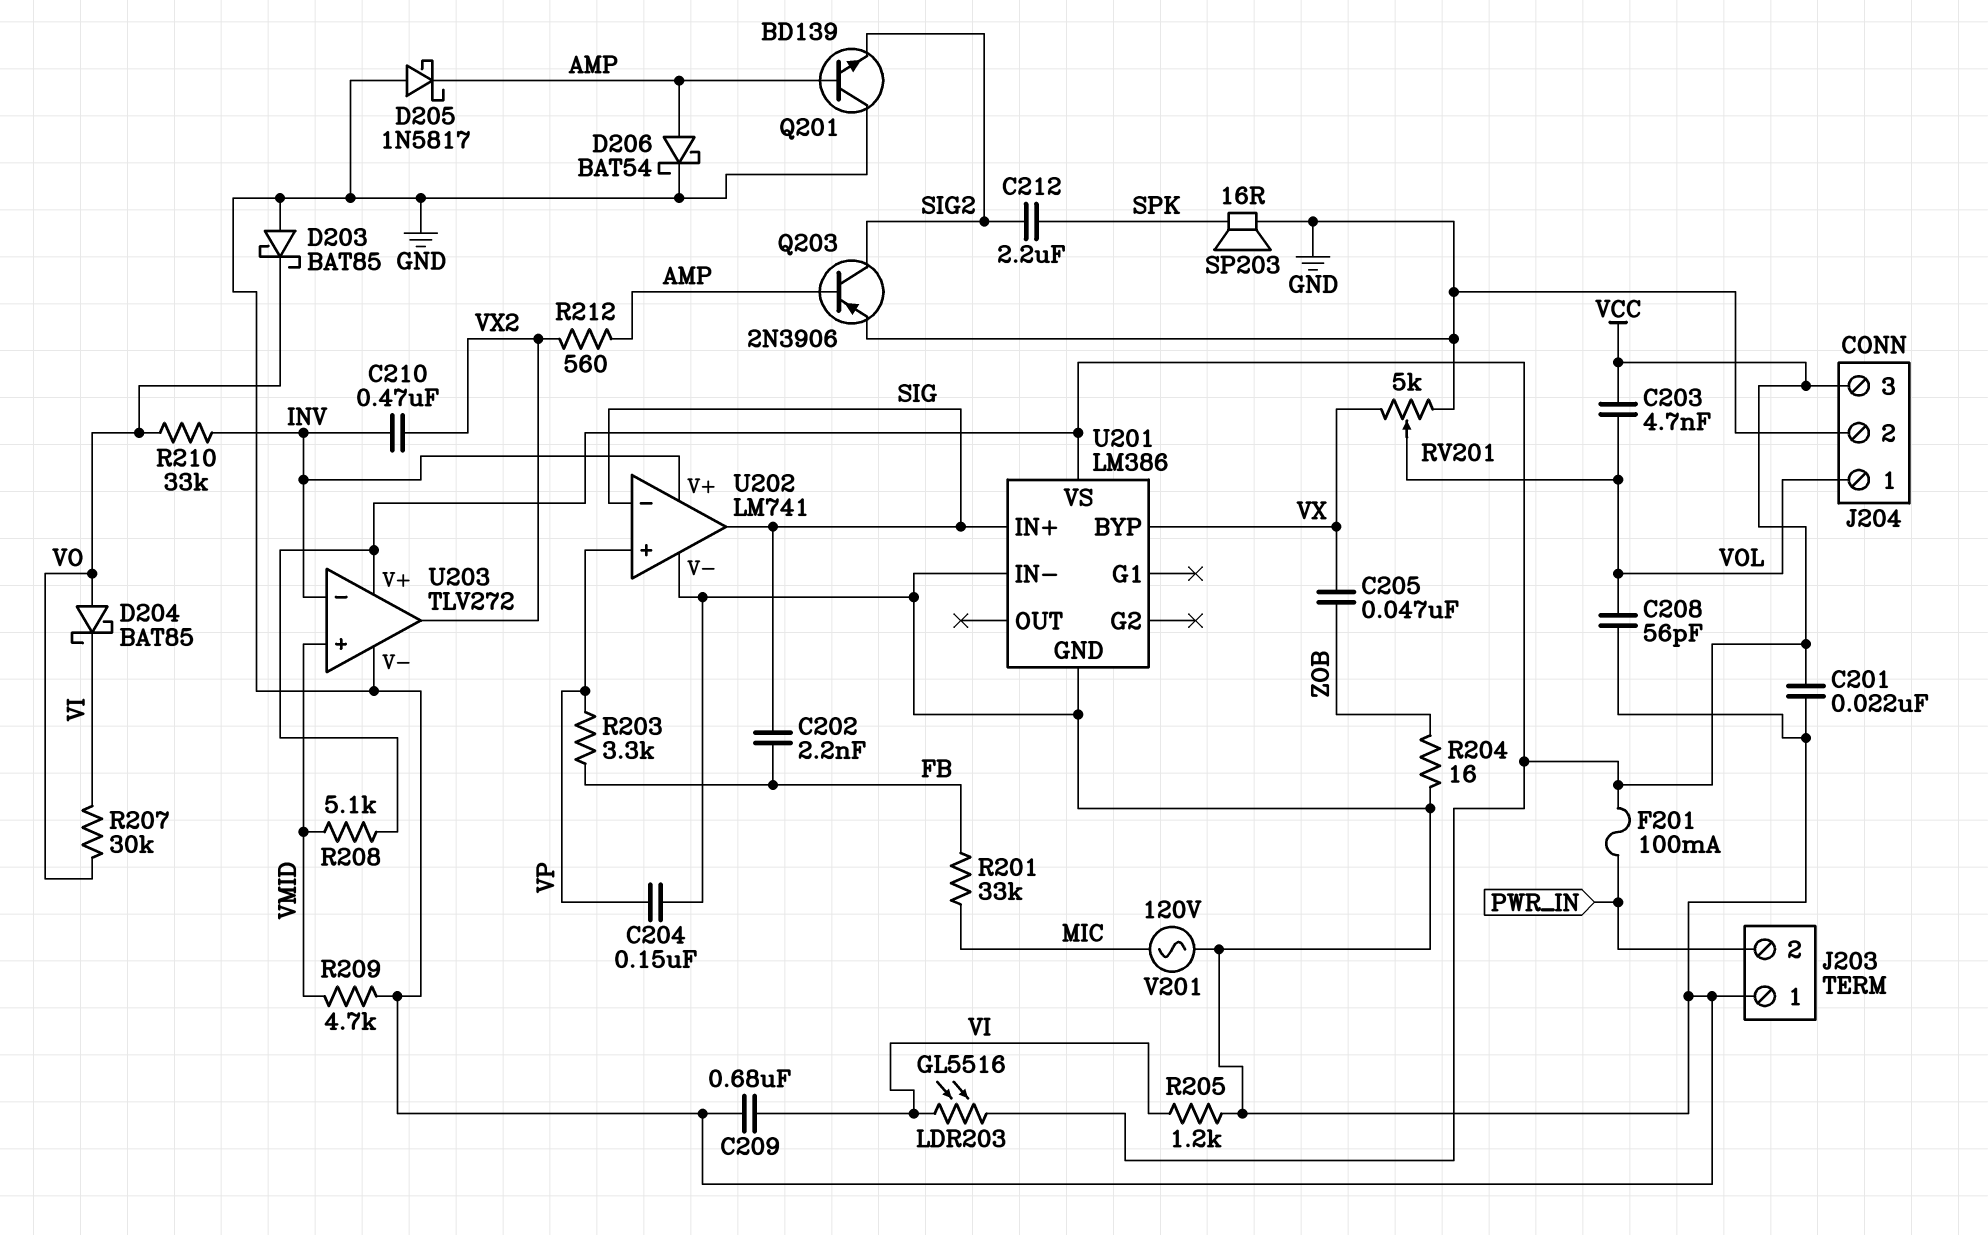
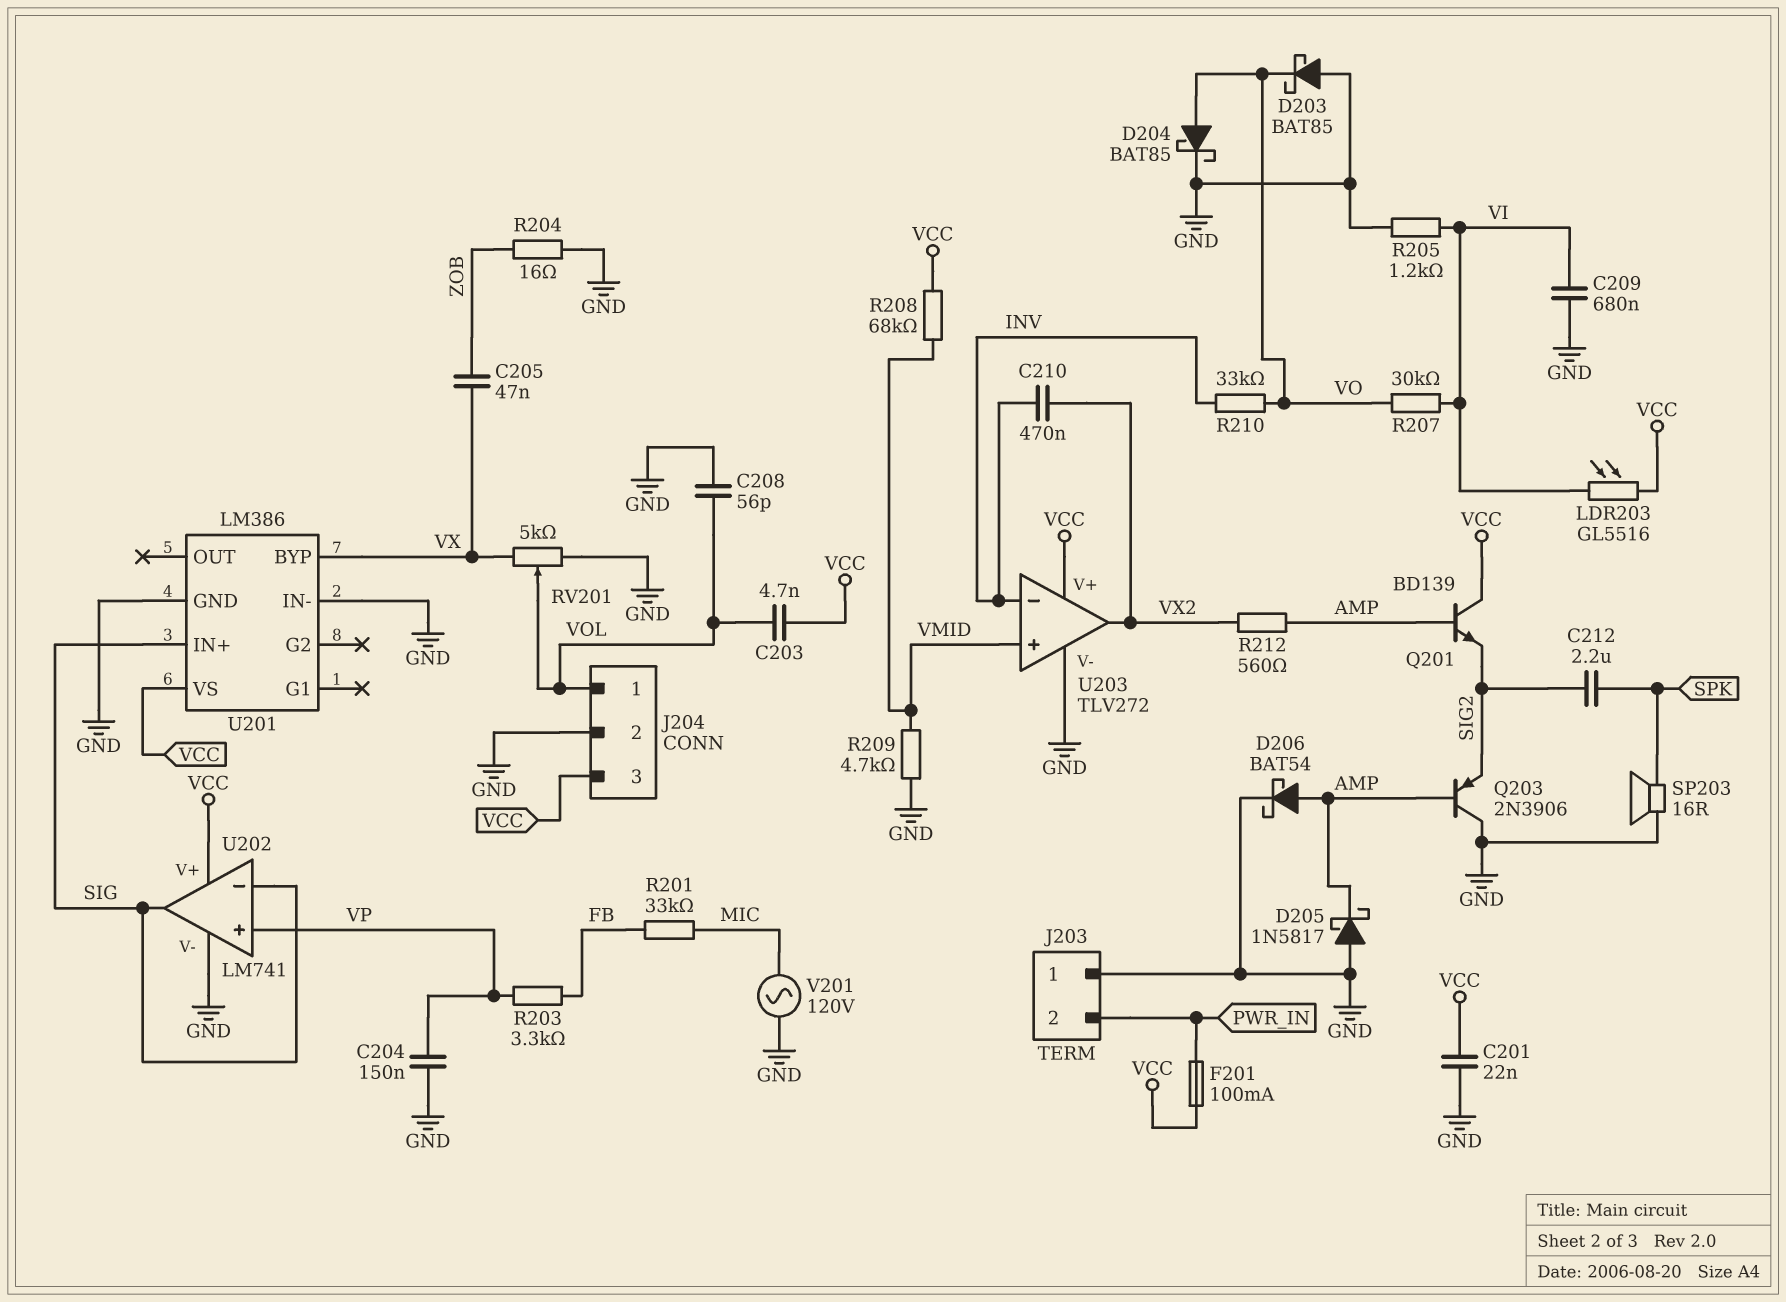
C202: 2.2nF (FB, SIG) -> none
D204: schottky BAT85 (A VO, K VI) -> schottky BAT85 (A VO, K GND)
Q201: NPN BD139 (B AMP, C GND, E SIG2) -> NPN BD139 (B AMP, C VCC, E SIG2)
Q203: PNP 2N3906 (B AMP, C SIG2, E GND) -> PNP 2N3906 (B AMP, C GND, E SIG2)
R208: 5.1k (VCC, VMID) -> 68k (VCC, VMID)
U202 pin V+: INV -> VCC

